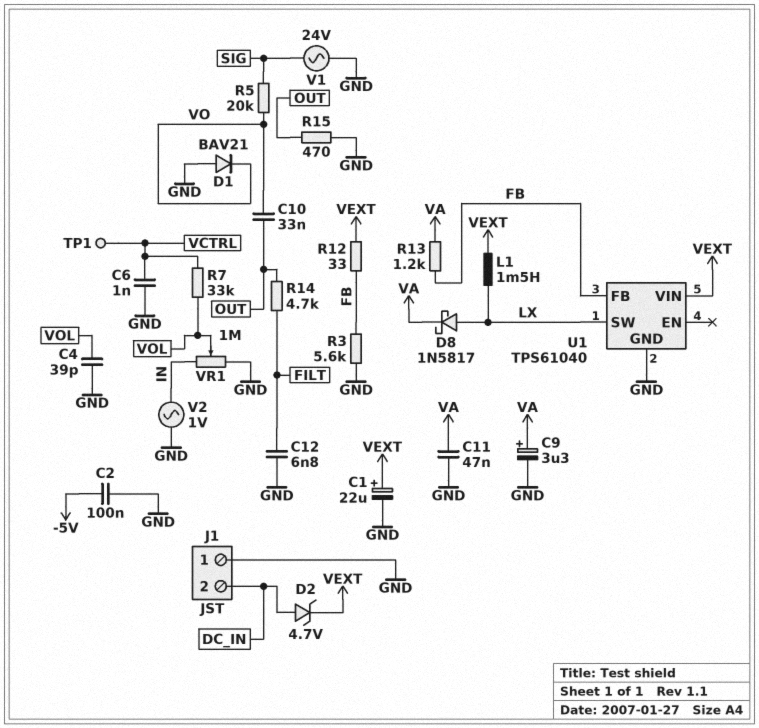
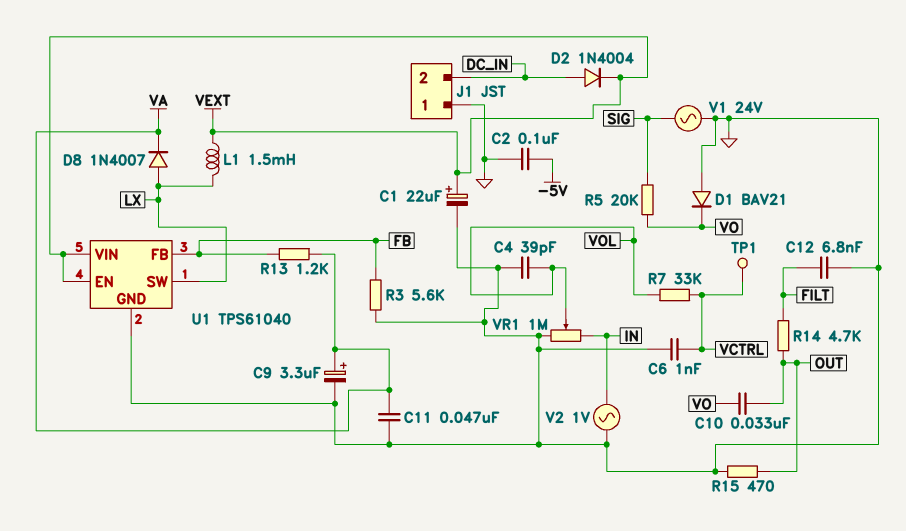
D2: zener 4.7V (A DC_IN, K VEXT) -> diode 1N4004 (A DC_IN, K VEXT)
D8: schottky 1N5817 (A LX, K VA) -> diode 1N4007 (A LX, K VA)
R12: 33 (FB, VEXT) -> none
U1 pin EN: none -> VEXT

